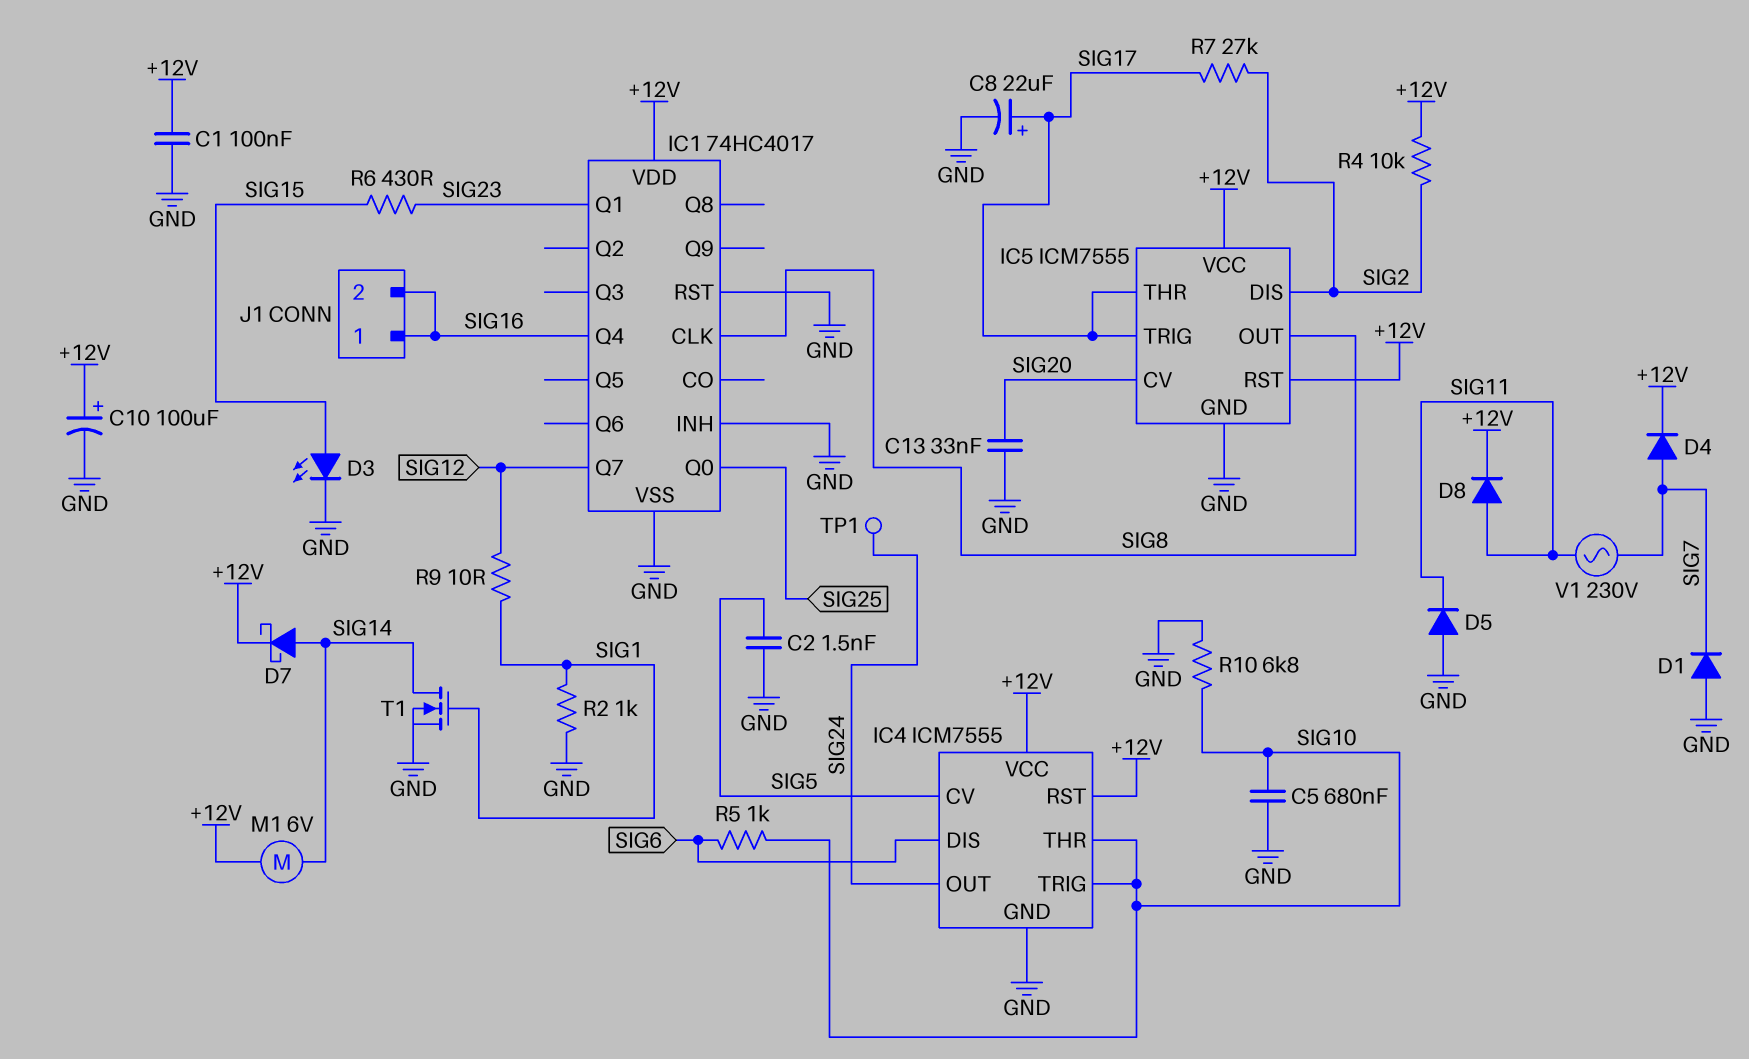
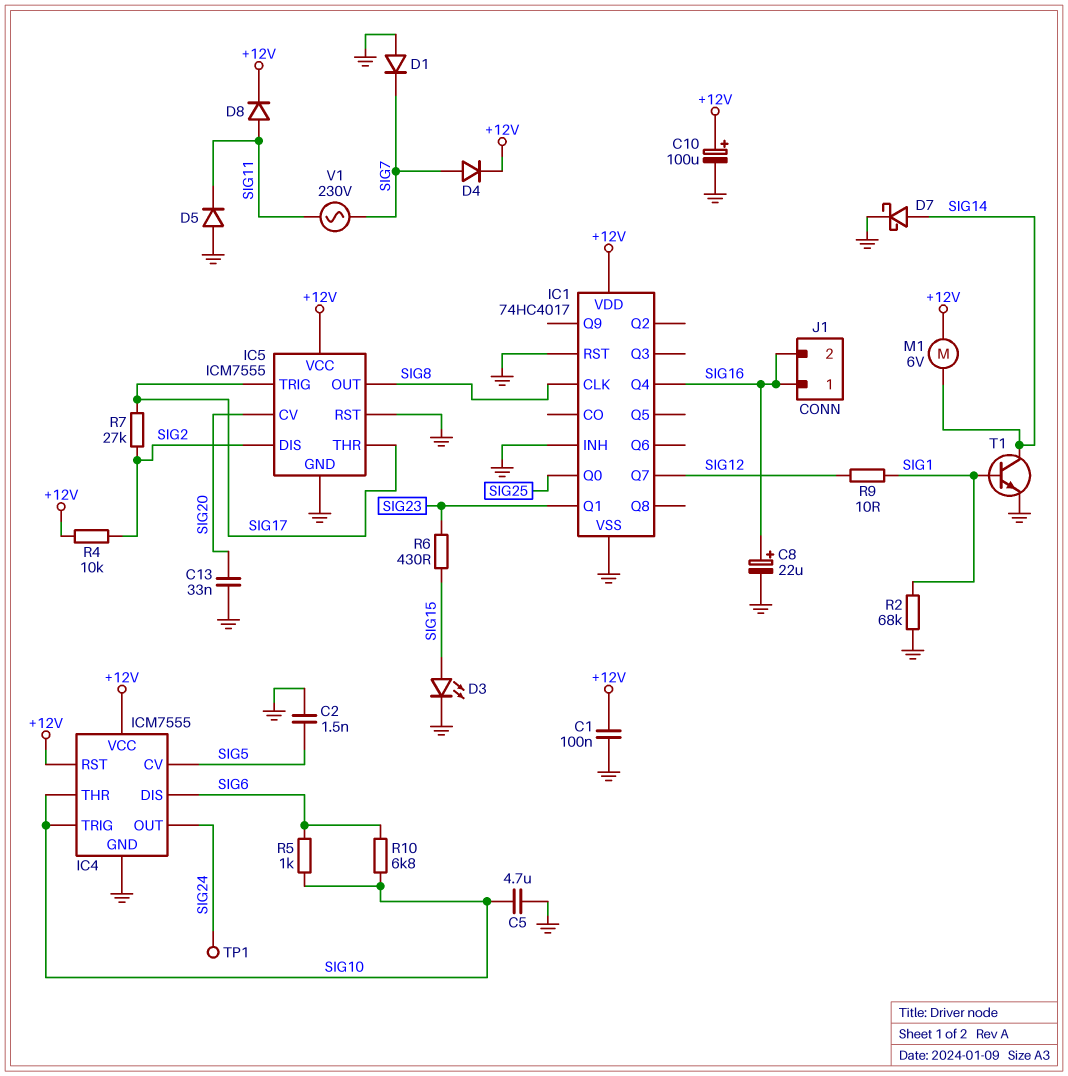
C5: 680nF (GND, SIG10) -> 4.7uF (GND, SIG10)
C8: 22uF (plus SIG17, minus GND) -> 22uF (plus SIG16, minus GND)
D7: schottky (A SIG14, K +12V) -> schottky (A SIG14, K GND)
IC5 pin RST: +12V -> GND
R2: 1k (GND, SIG1) -> 68k (GND, SIG1)
R10: 6.8k (GND, SIG10) -> 6.8k (SIG6, SIG10)
T1: NMOS (G SIG1, D SIG14, S GND) -> NPN (B SIG1, C SIG14, E GND)

